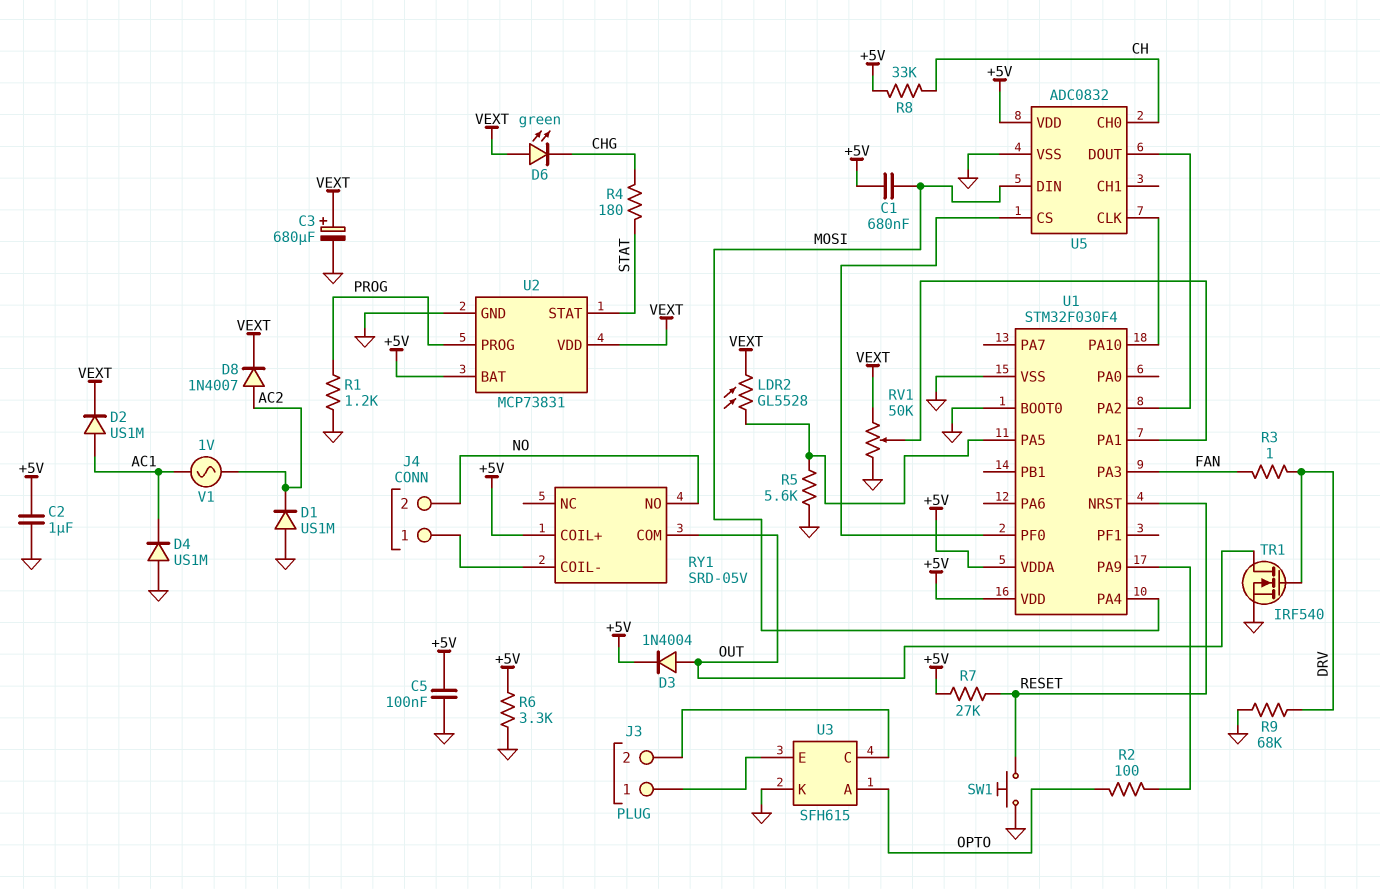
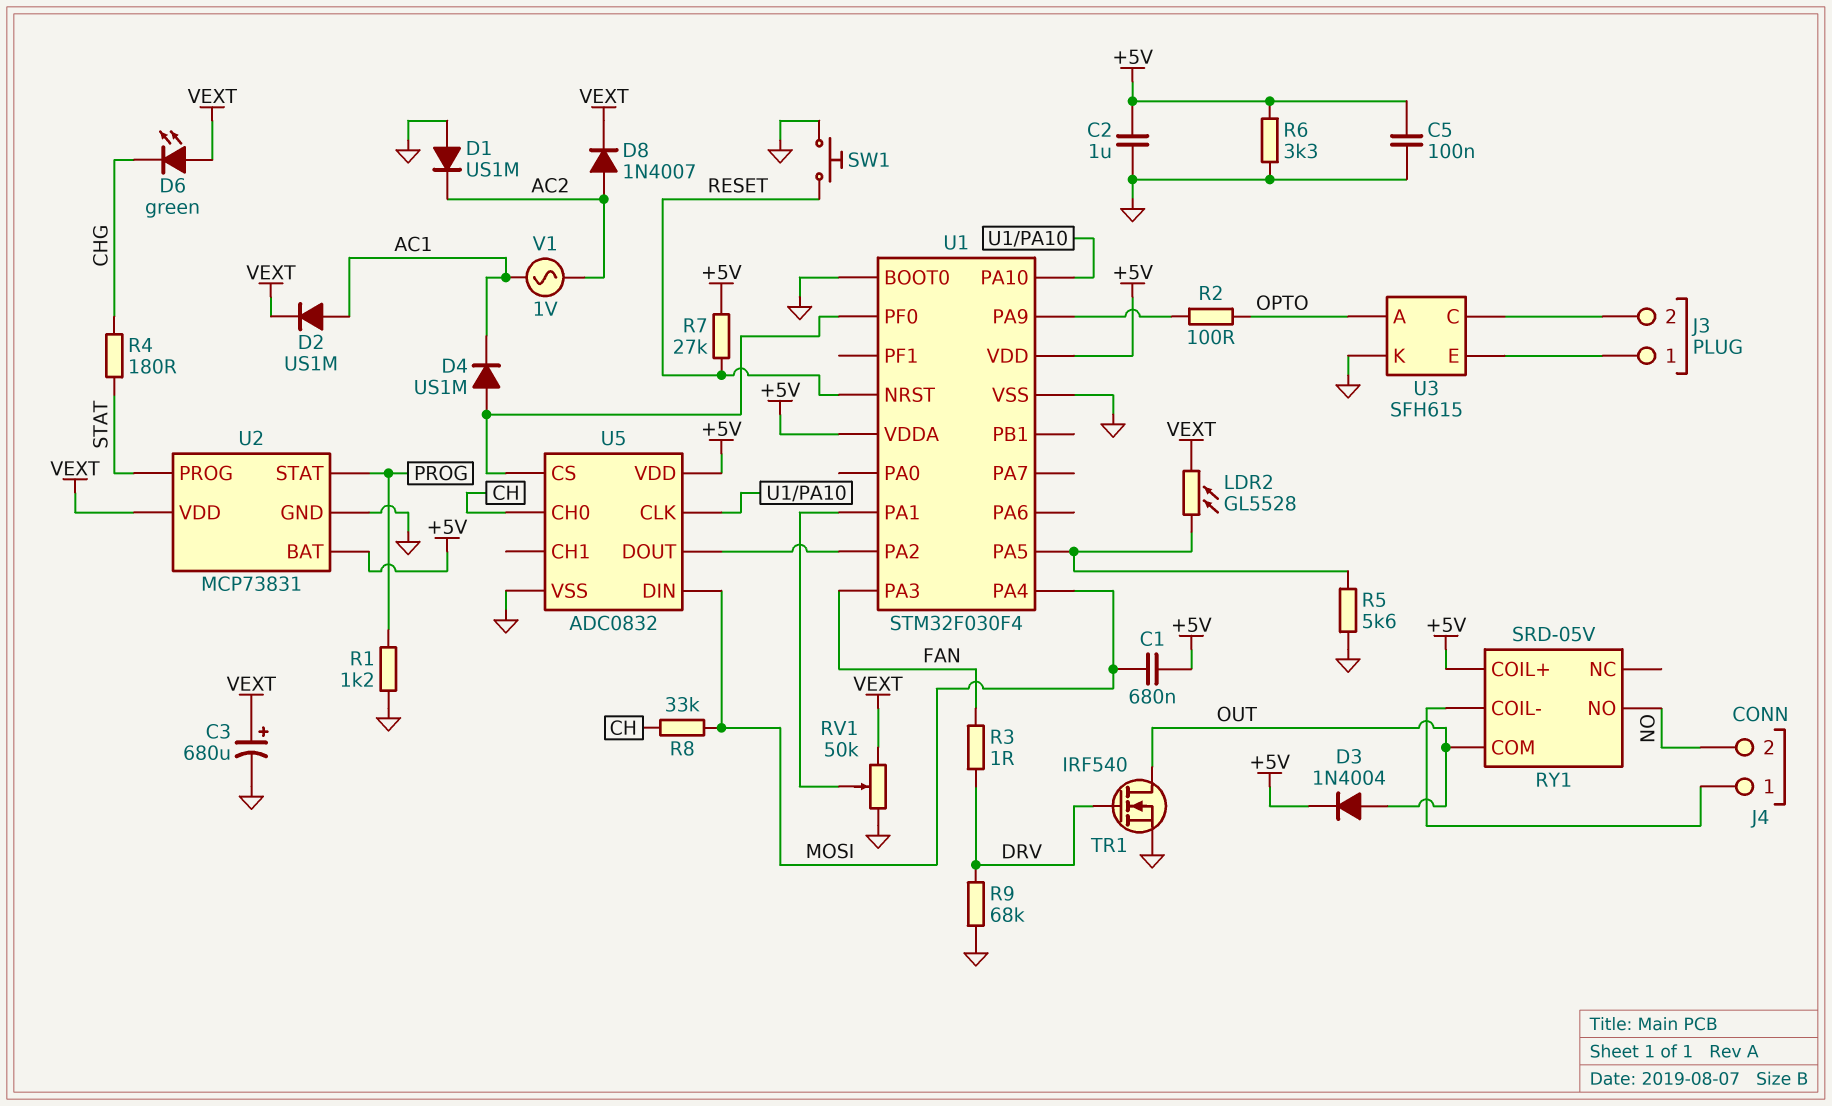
D4: diode US1M (A GND, K AC1) -> diode US1M (A U1/PF0, K AC1)
R8: 33k (+5V, CH) -> 33k (CH, MOSI)
U2 pin PROG: PROG -> STAT
U2 pin STAT: STAT -> PROG

